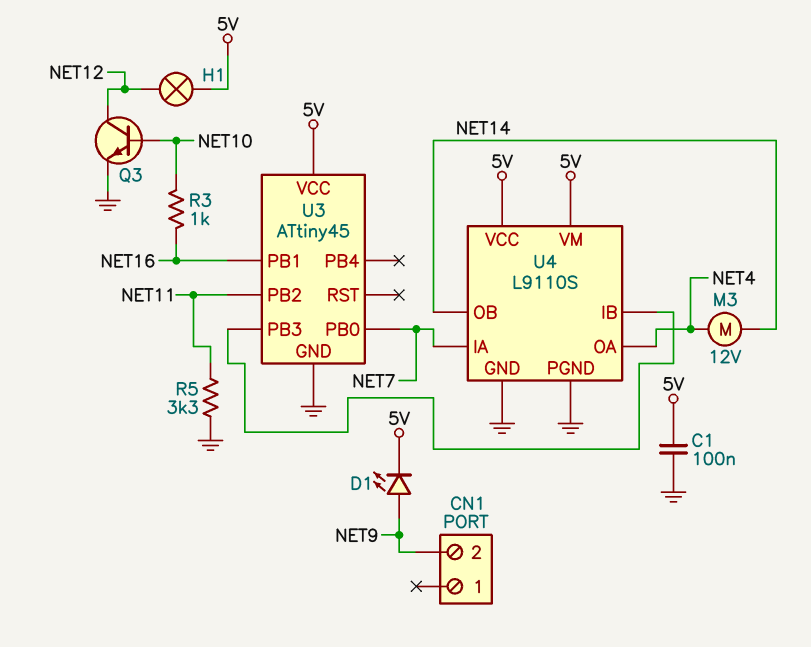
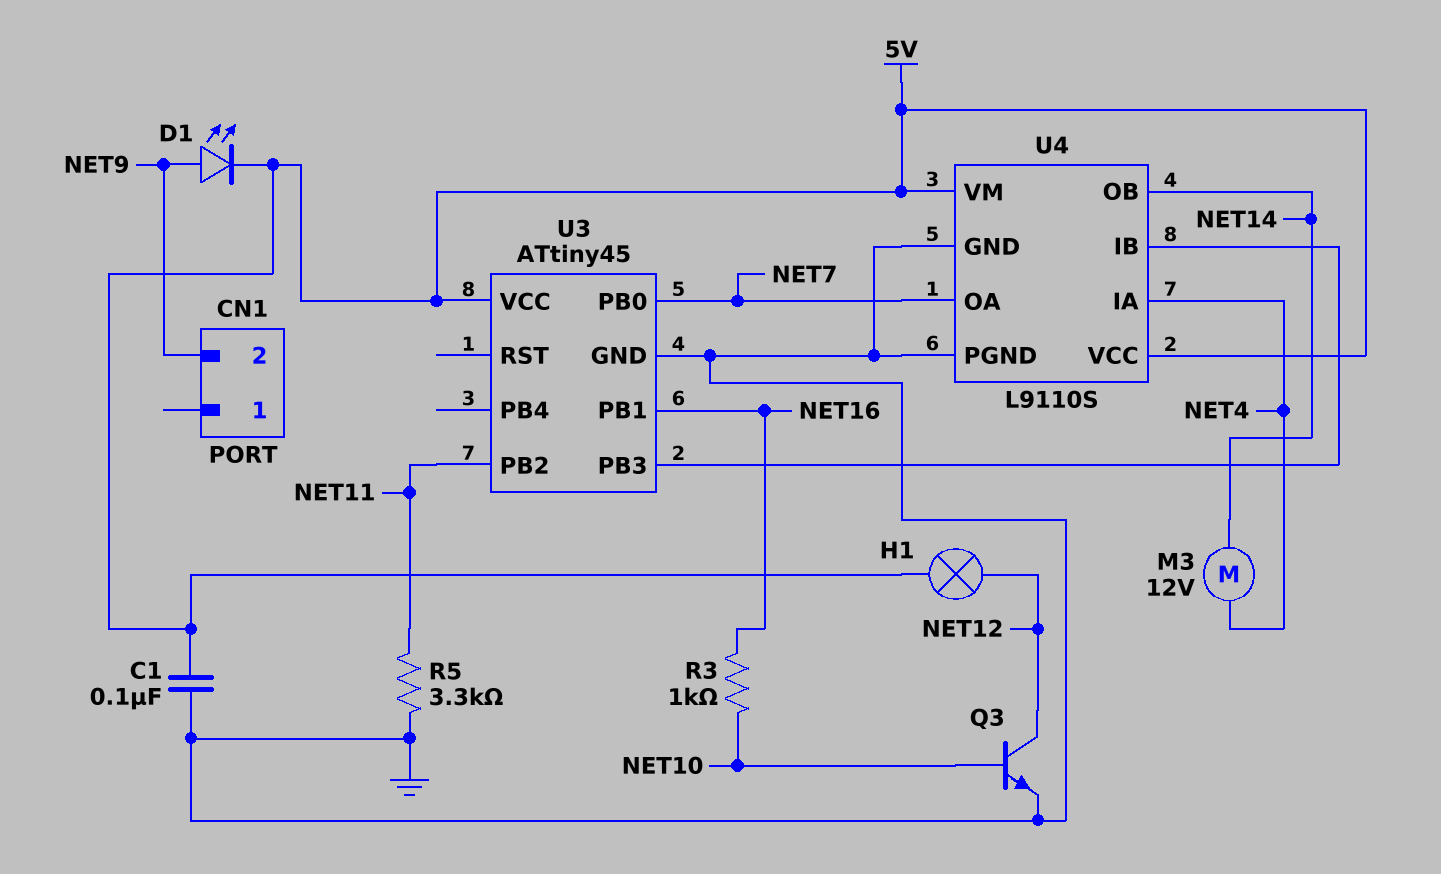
U4 pin IA: NET7 -> NET4
U4 pin OA: NET4 -> NET7

